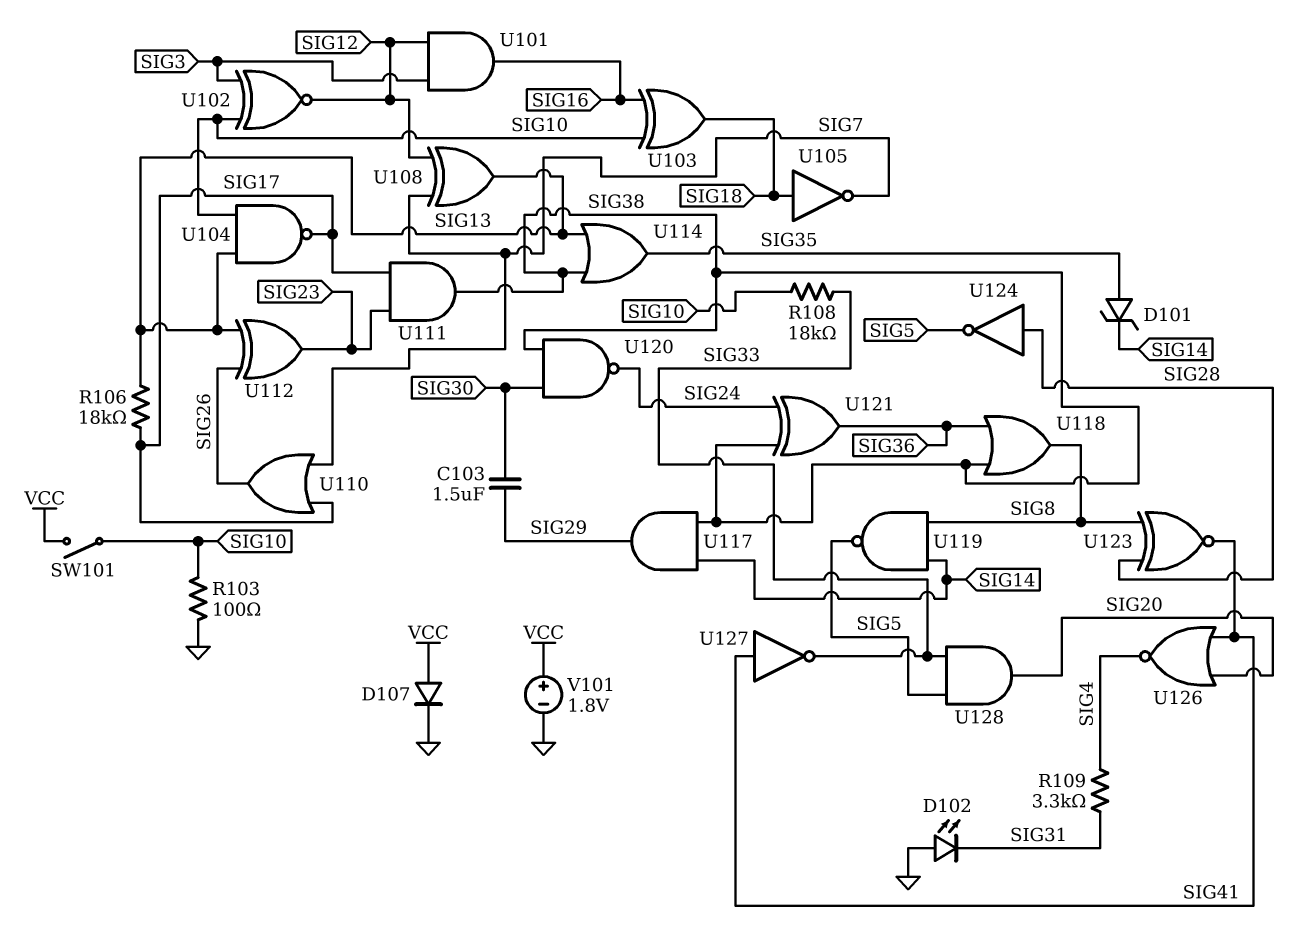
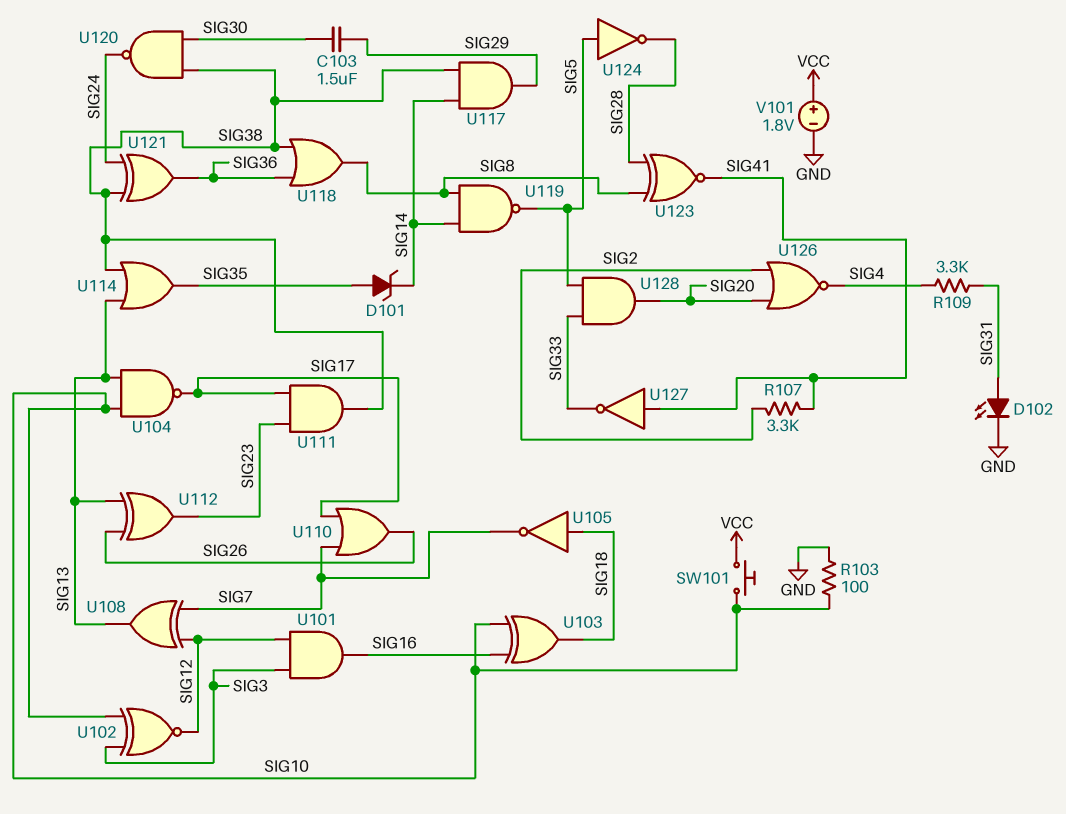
D102: LED (A GND, K SIG31) -> LED (A SIG31, K GND)
D107: diode (A VCC, K GND) -> none
R106: 18k (SIG13, SIG17) -> none
R107: none -> 3.3k (SIG2, SIG41)
R108: 18k (SIG10, SIG33) -> none
SW101: switch (SIG10, VCC) -> button (SIG10, VCC)
U124: NOT (in SIG28, out SIG5) -> NOT (in SIG5, out SIG28)
U126: NOR (in SIG20, in SIG41, out SIG4) -> NOR (in SIG2, in SIG20, out SIG4)

